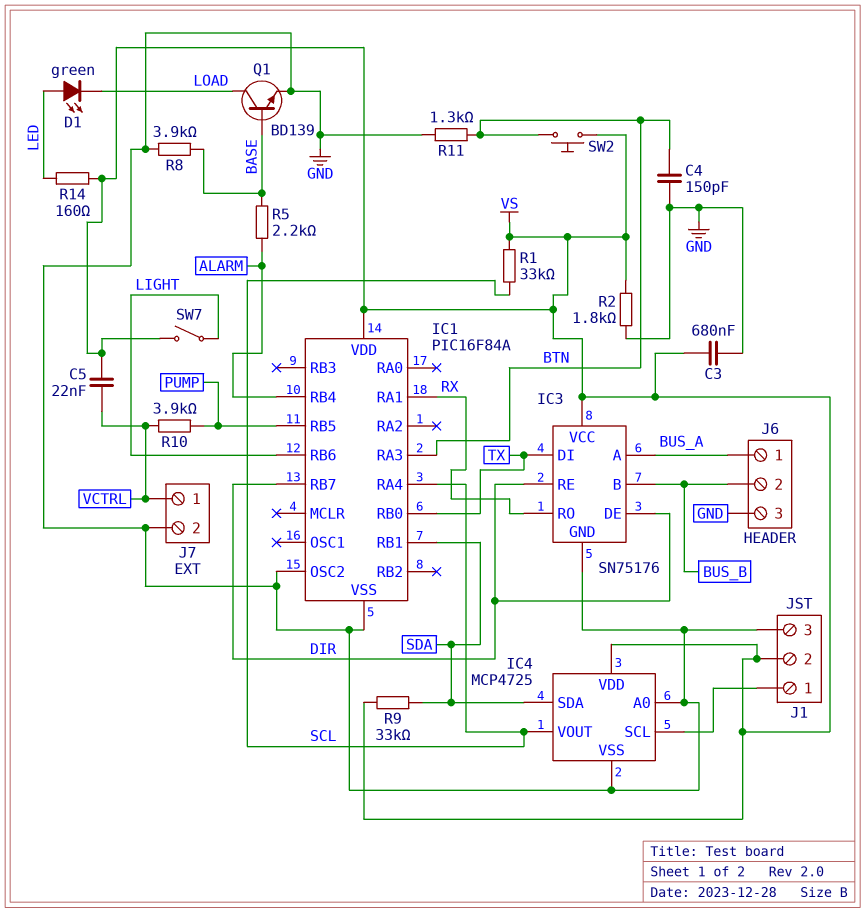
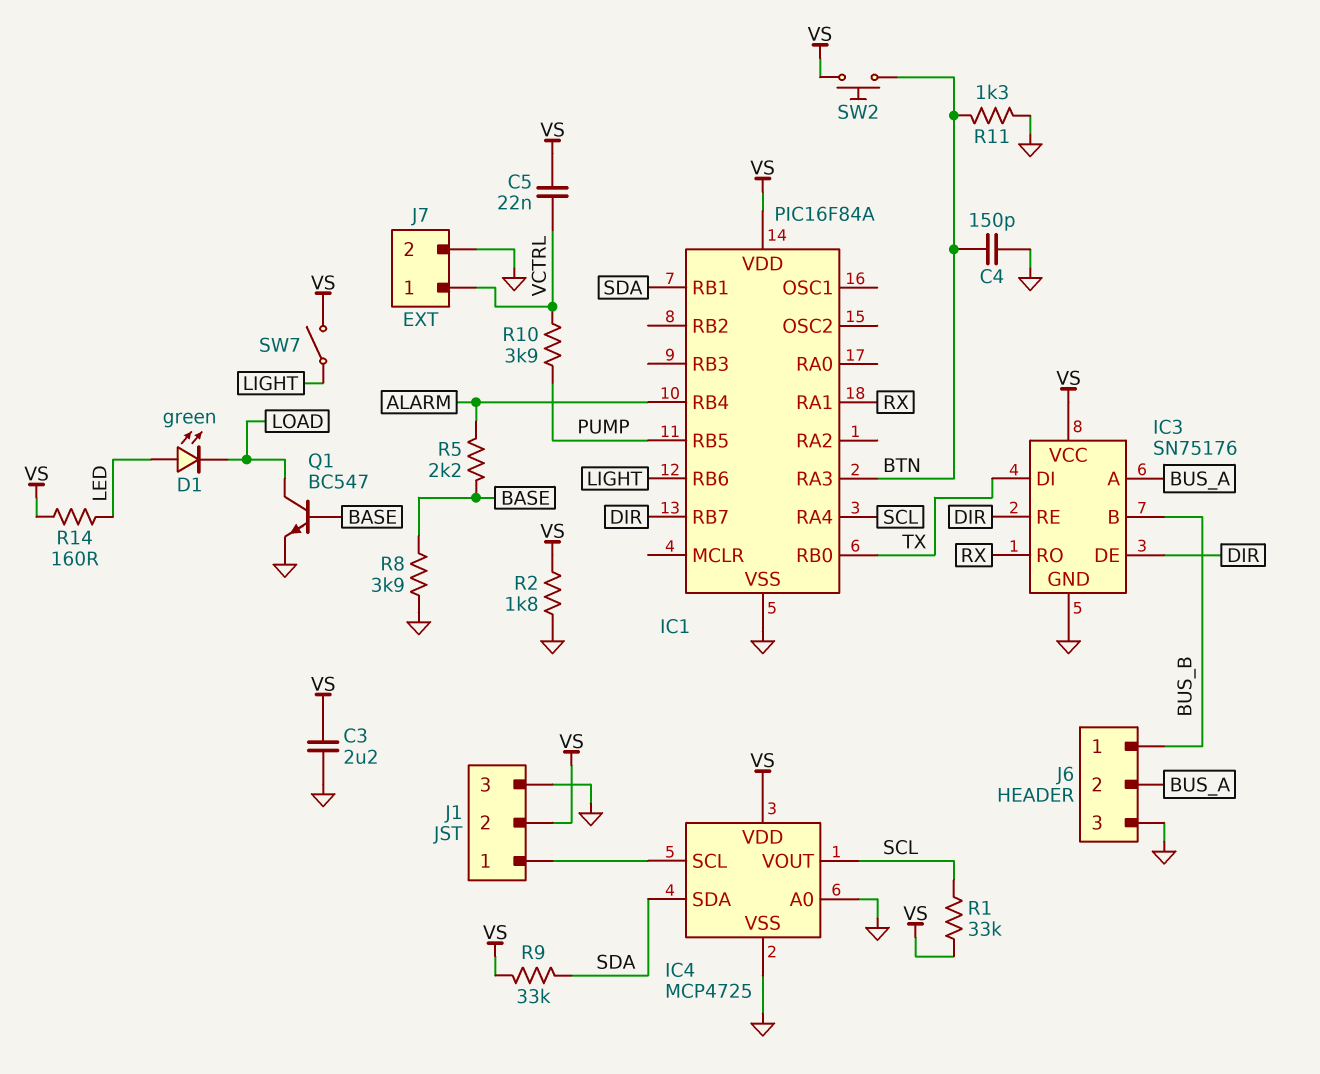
C3: 680nF (GND, VS) -> 2.2uF (GND, VS)
IC1 pin OSC2: GND -> none
J6 pin 1: BUS_A -> BUS_B
J6 pin 2: BUS_B -> BUS_A
Q1: NPN BD139 (B BASE, C LOAD, E GND) -> NPN BC547 (B BASE, C LOAD, E GND)

